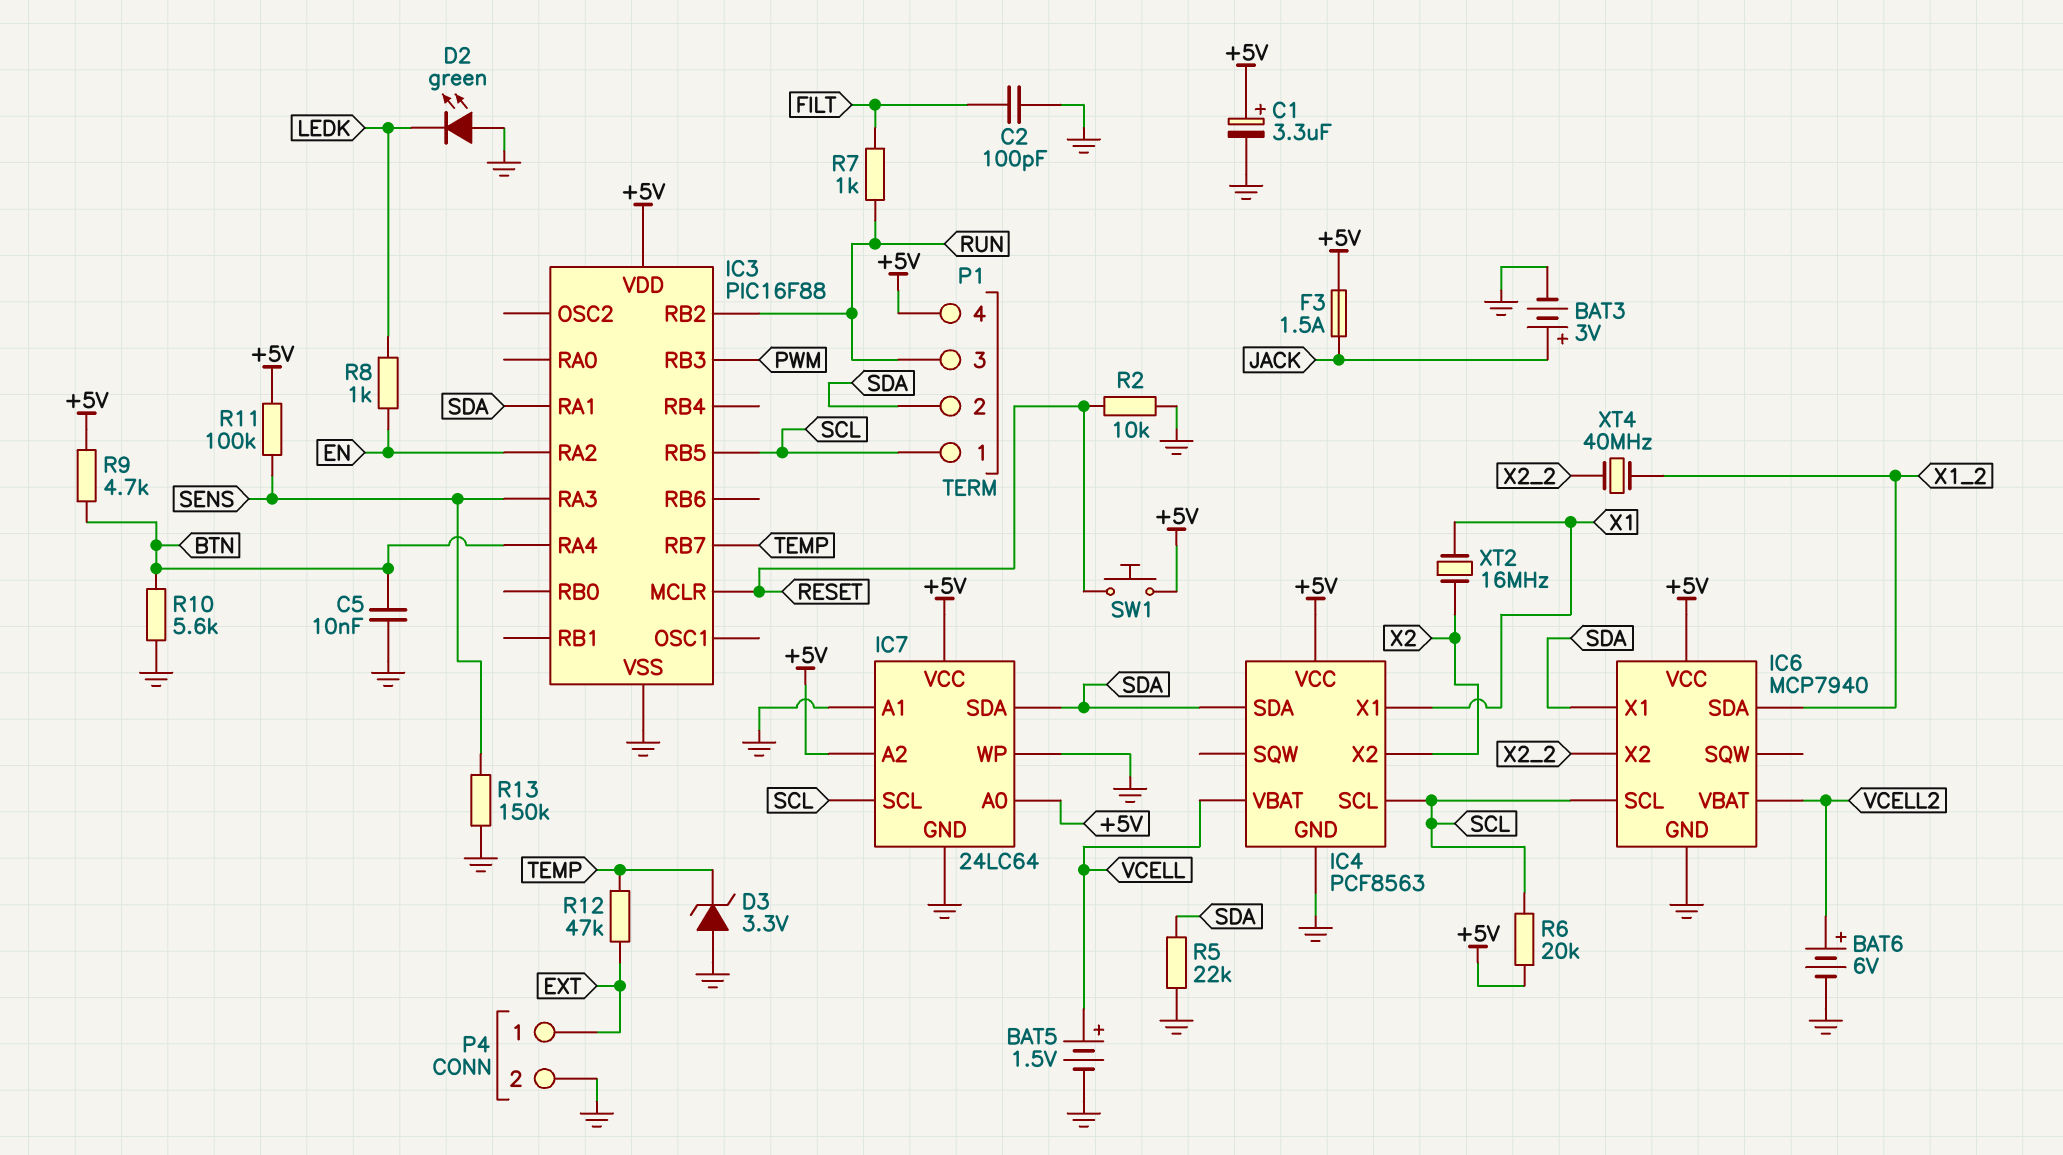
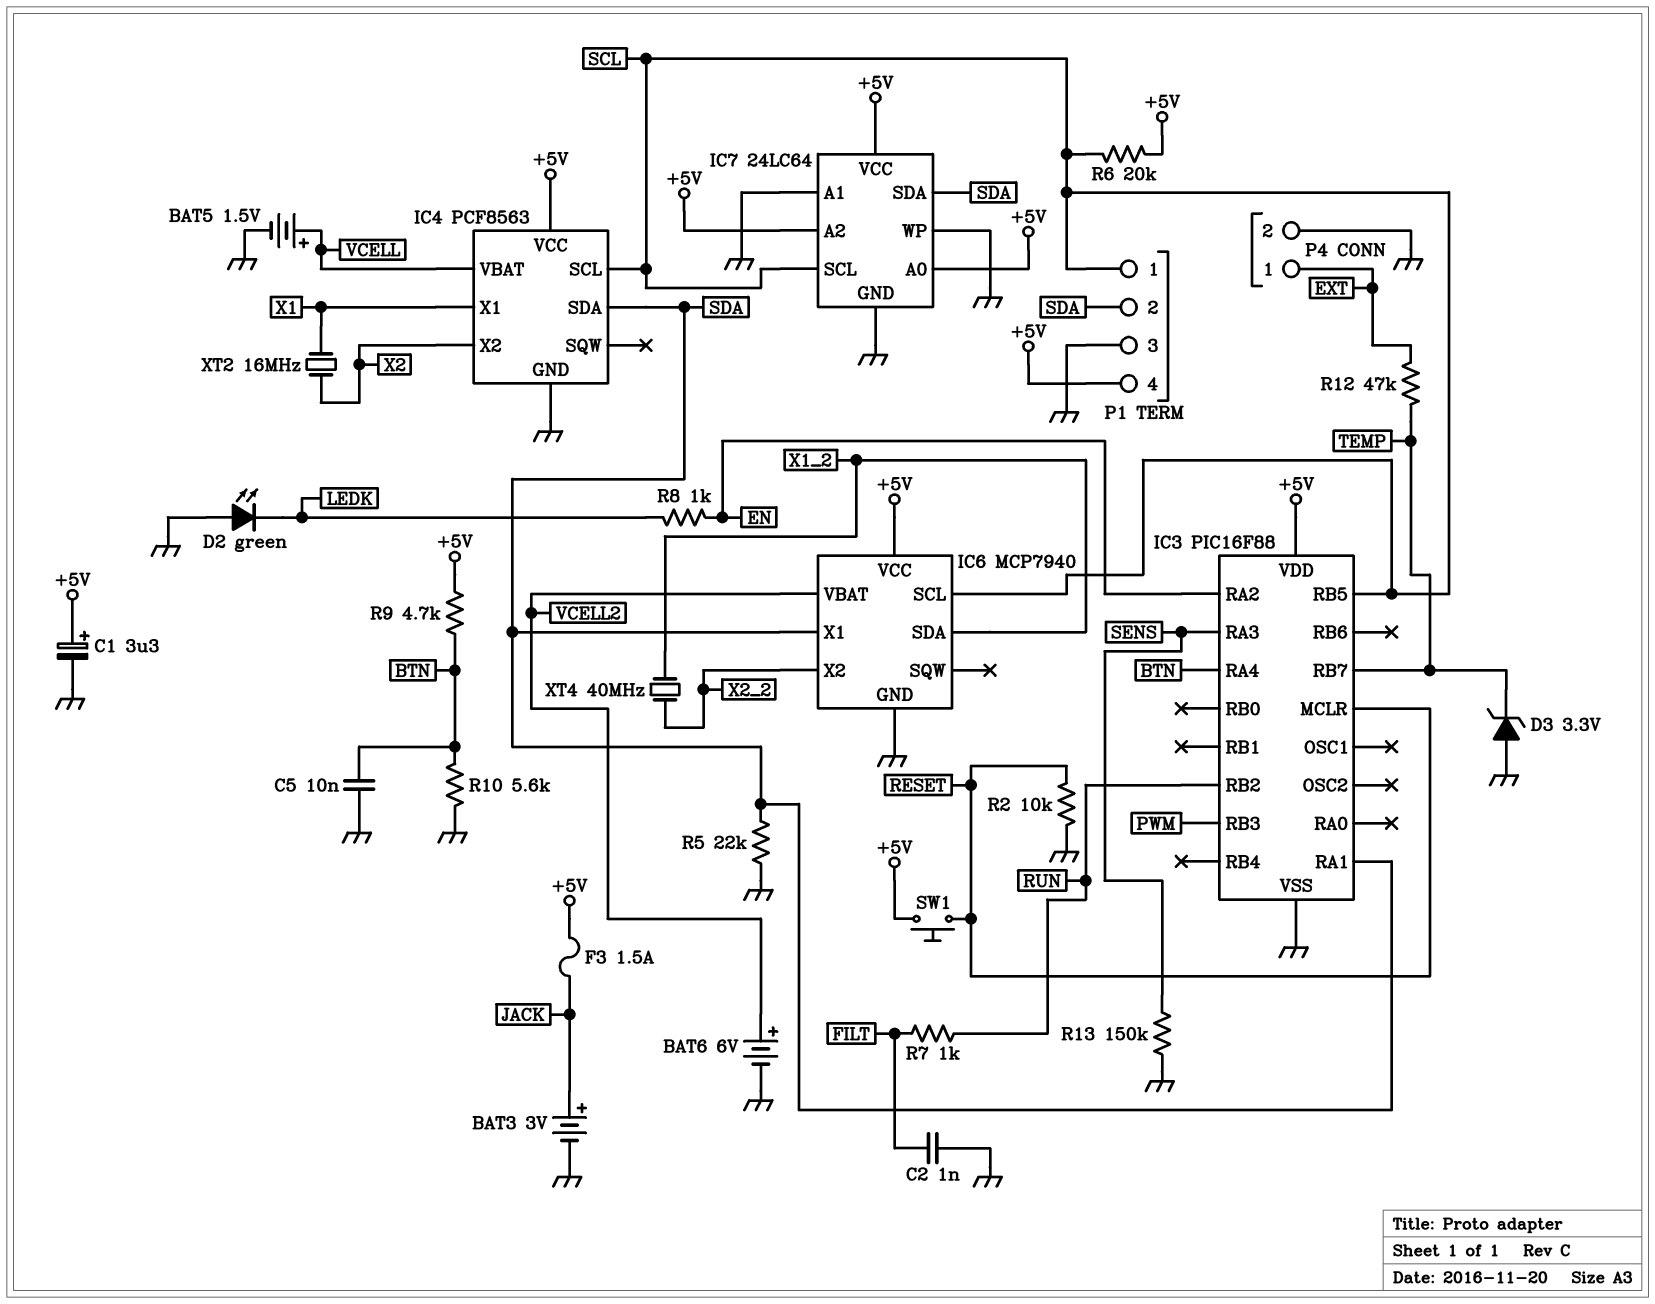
C2: 100pF (FILT, GND) -> 1nF (FILT, GND)
P1 pin 3: RUN -> GND
R11: 100k (+5V, SENS) -> none

